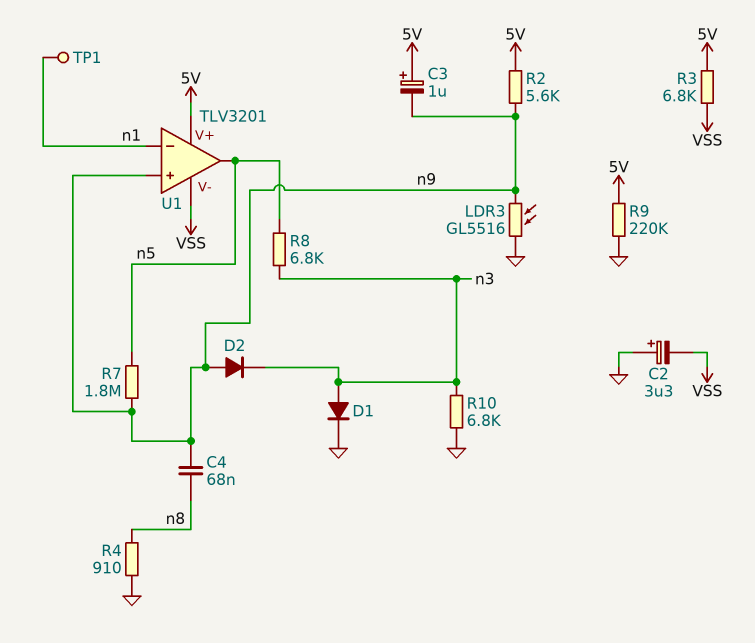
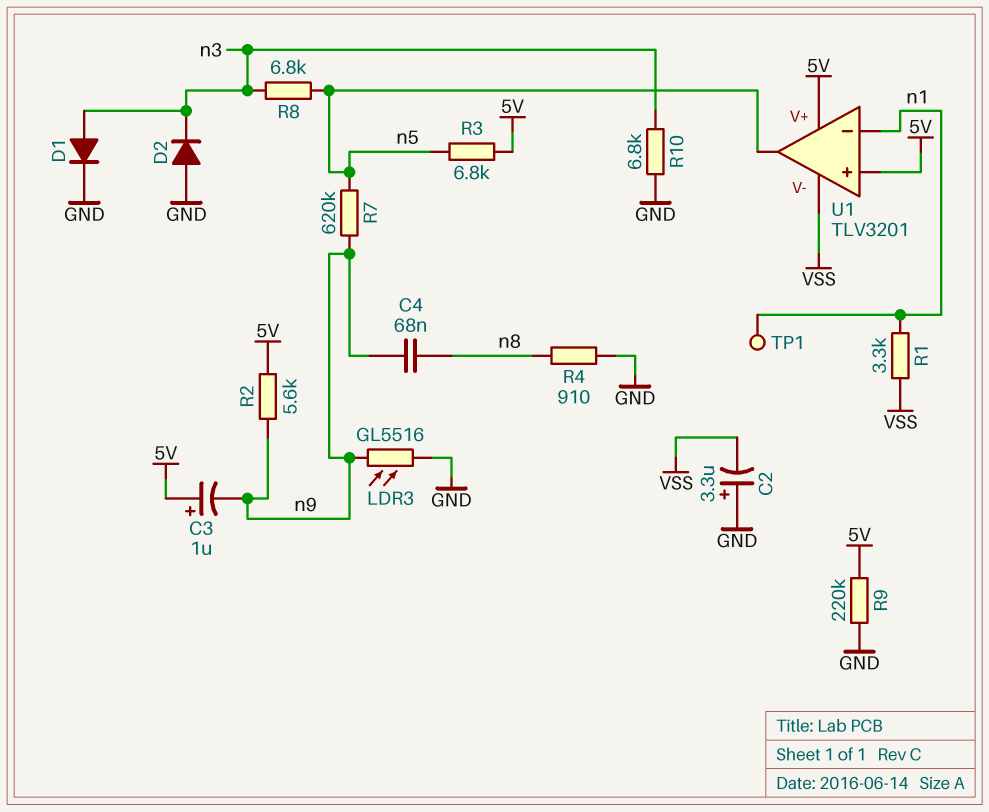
D2: diode (A n9, K n3) -> diode (A GND, K n3)
R1: none -> 3.3k (VSS, n1)
R3: 6.8k (5V, VSS) -> 6.8k (5V, n5)
R7: 1.8M (n5, n9) -> 620k (n5, n9)
U1 pin in+: n9 -> 5V

